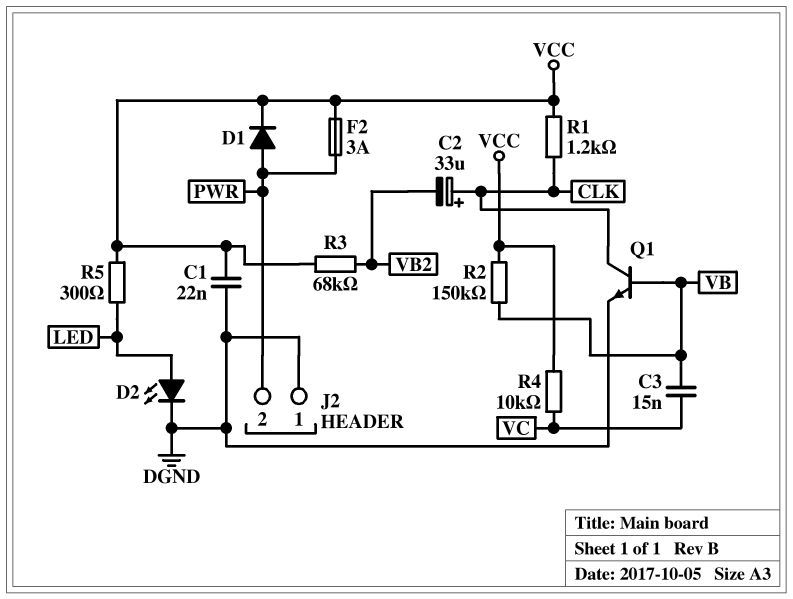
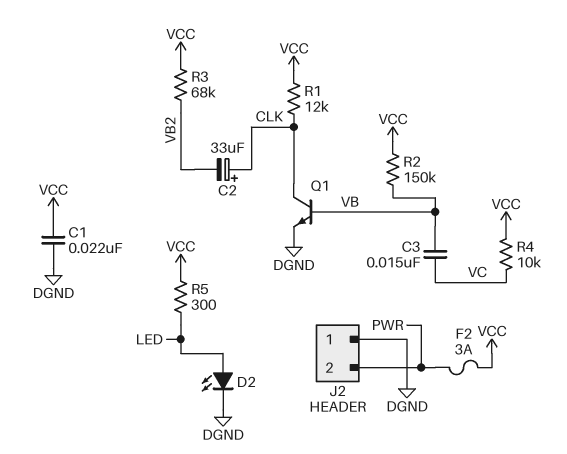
D1: diode (A PWR, K VCC) -> none
R1: 1.2k (CLK, VCC) -> 12k (CLK, VCC)

